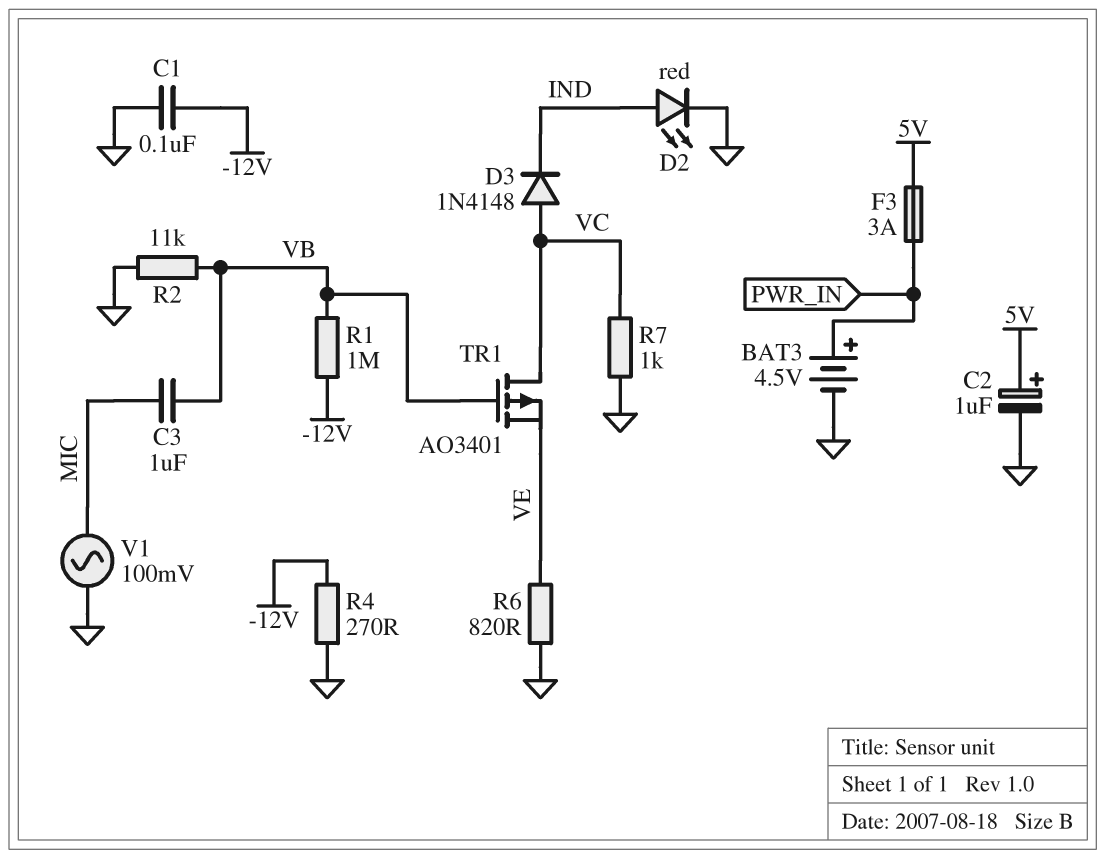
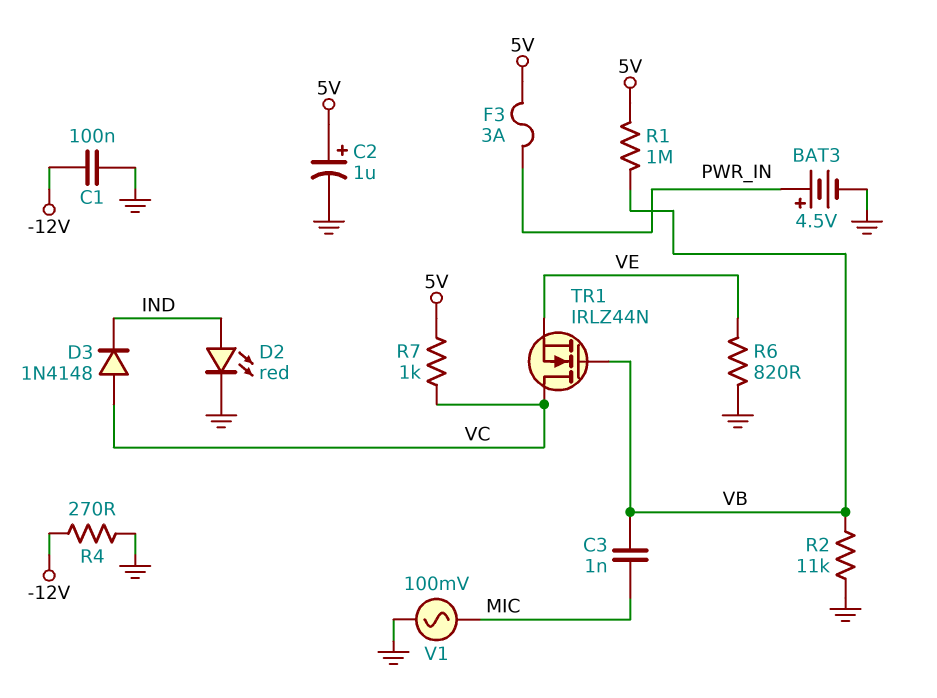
C3: 1uF (MIC, VB) -> 1nF (MIC, VB)
R1: 1M (-12V, VB) -> 1M (5V, VB)
R7: 1k (GND, VC) -> 1k (5V, VC)
TR1: PMOS AO3401 (G VB, D VC, S VE) -> NMOS IRLZ44N (G VB, D VC, S VE)

